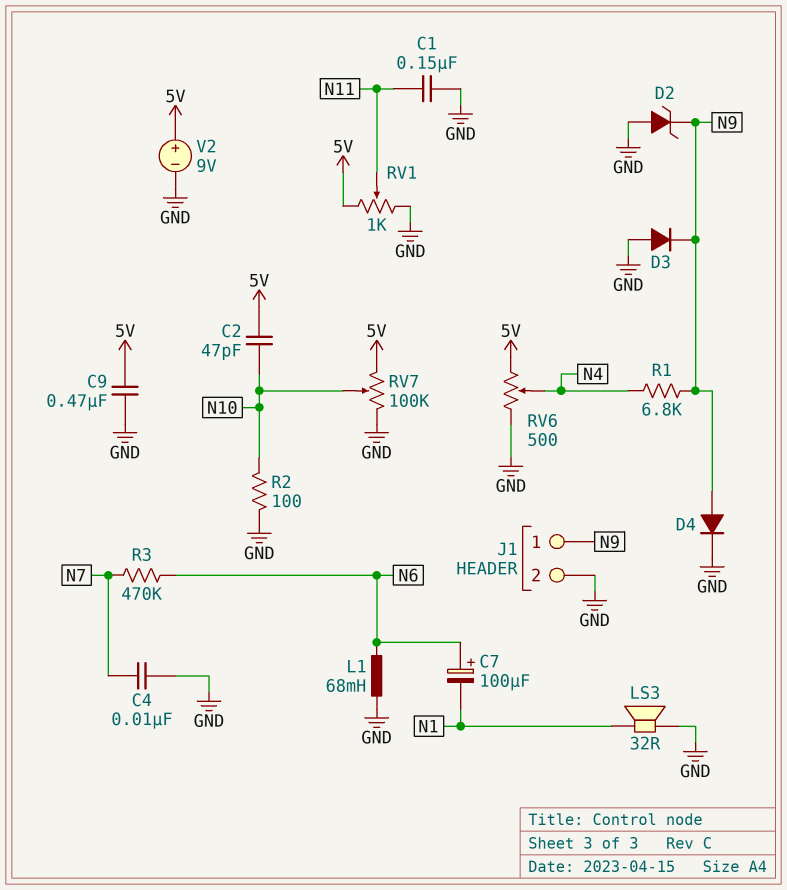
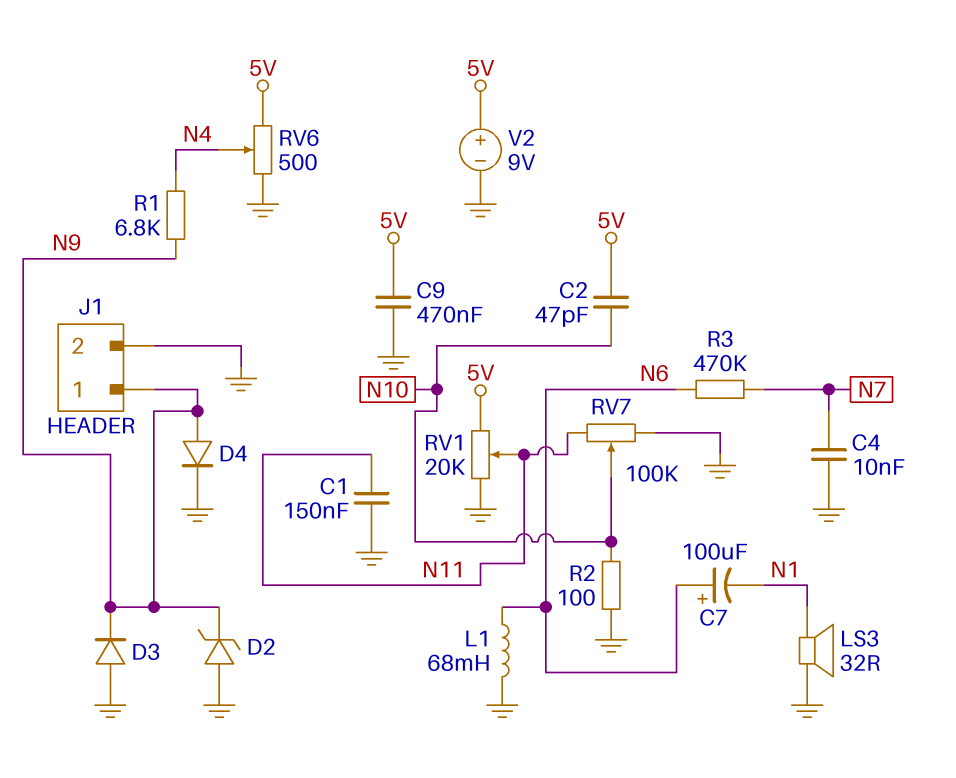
RV1: 1k (5V, GND, wiper N11) -> 20k (5V, GND, wiper N11)
RV7: 100k (5V, GND, wiper N10) -> 100k (GND, N11, wiper N10)

